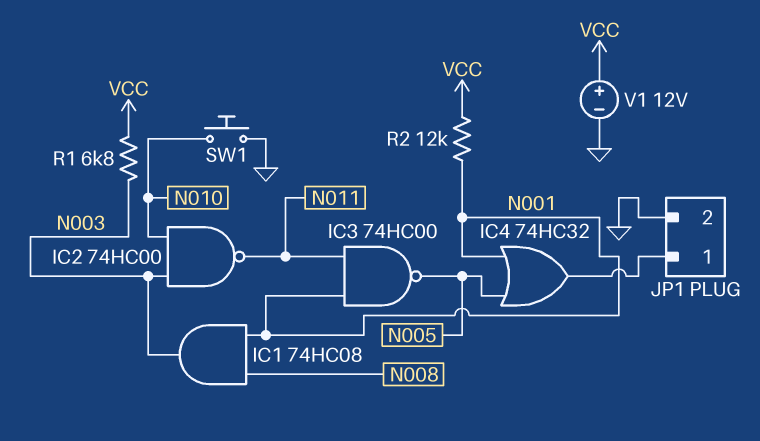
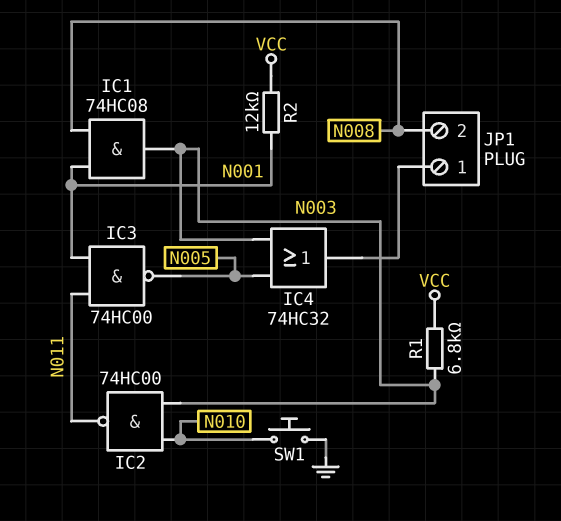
IC4: OR 74HC32 (in N001, in N005, out JP1/1) -> OR 74HC32 (in N003, in N005, out JP1/1)
JP1 pin 2: GND -> N008
V1: 12V (plus VCC, minus GND) -> none

